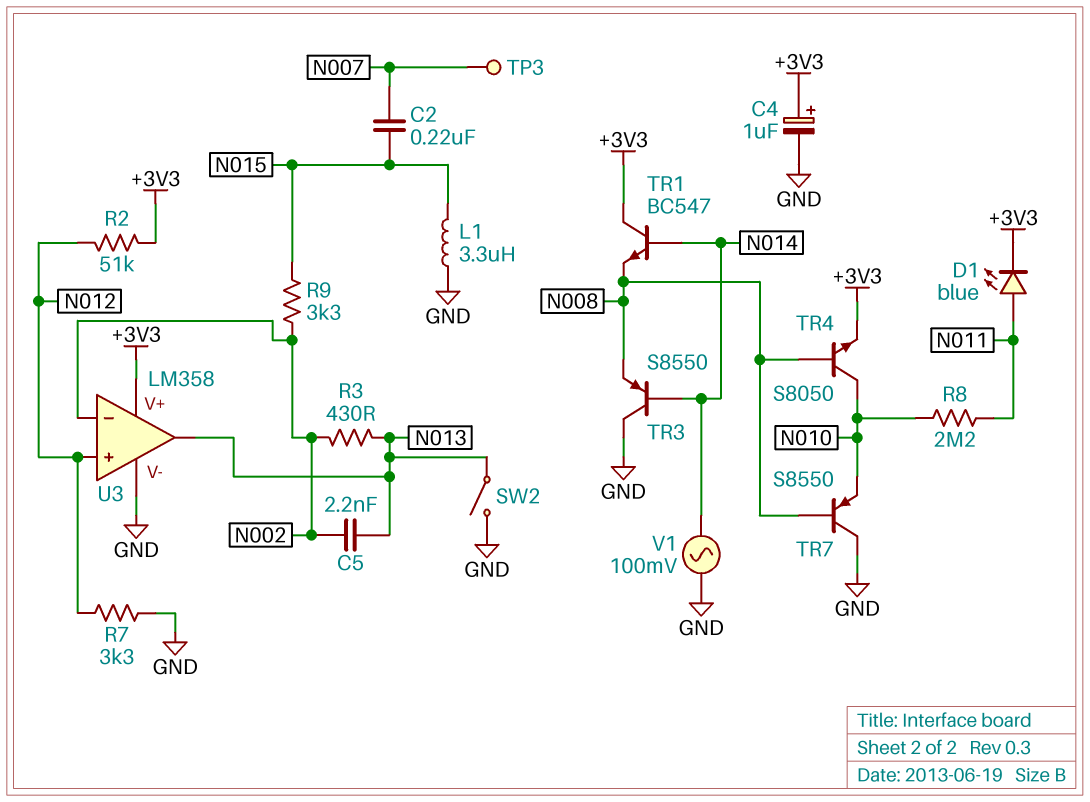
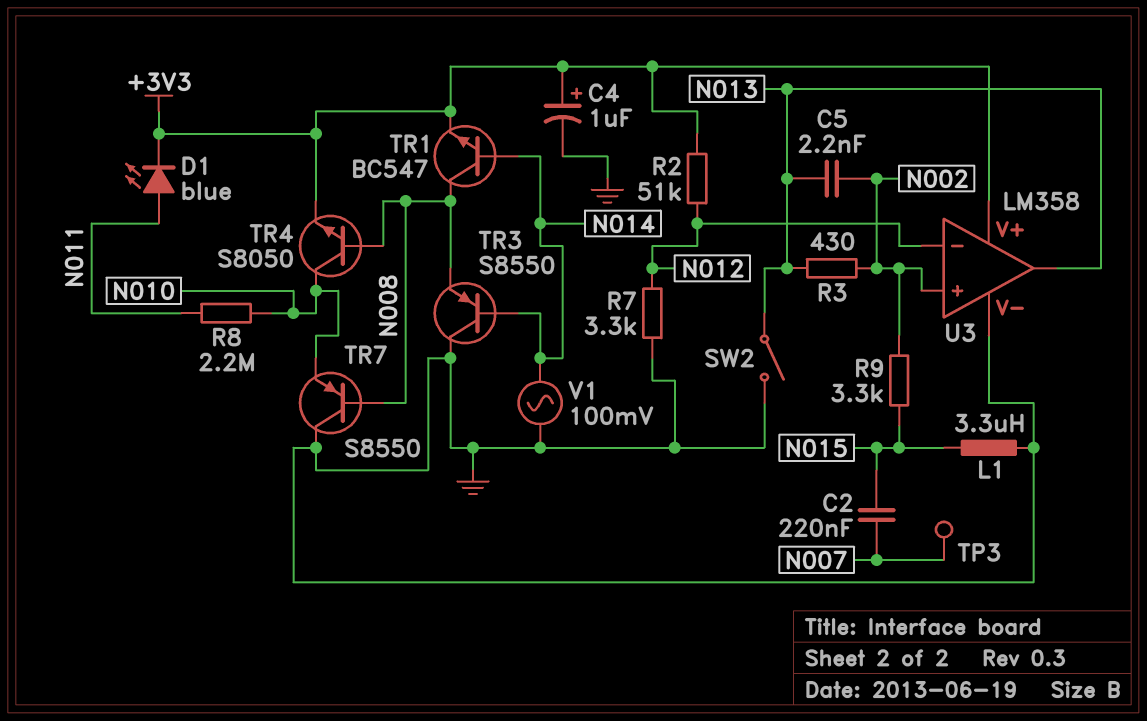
TR1: NPN BC547 (B N014, C +3V3, E N008) -> NPN BC547 (B N014, C N008, E +3V3)
U3 pin in+: N012 -> N002
U3 pin in-: N002 -> N012

